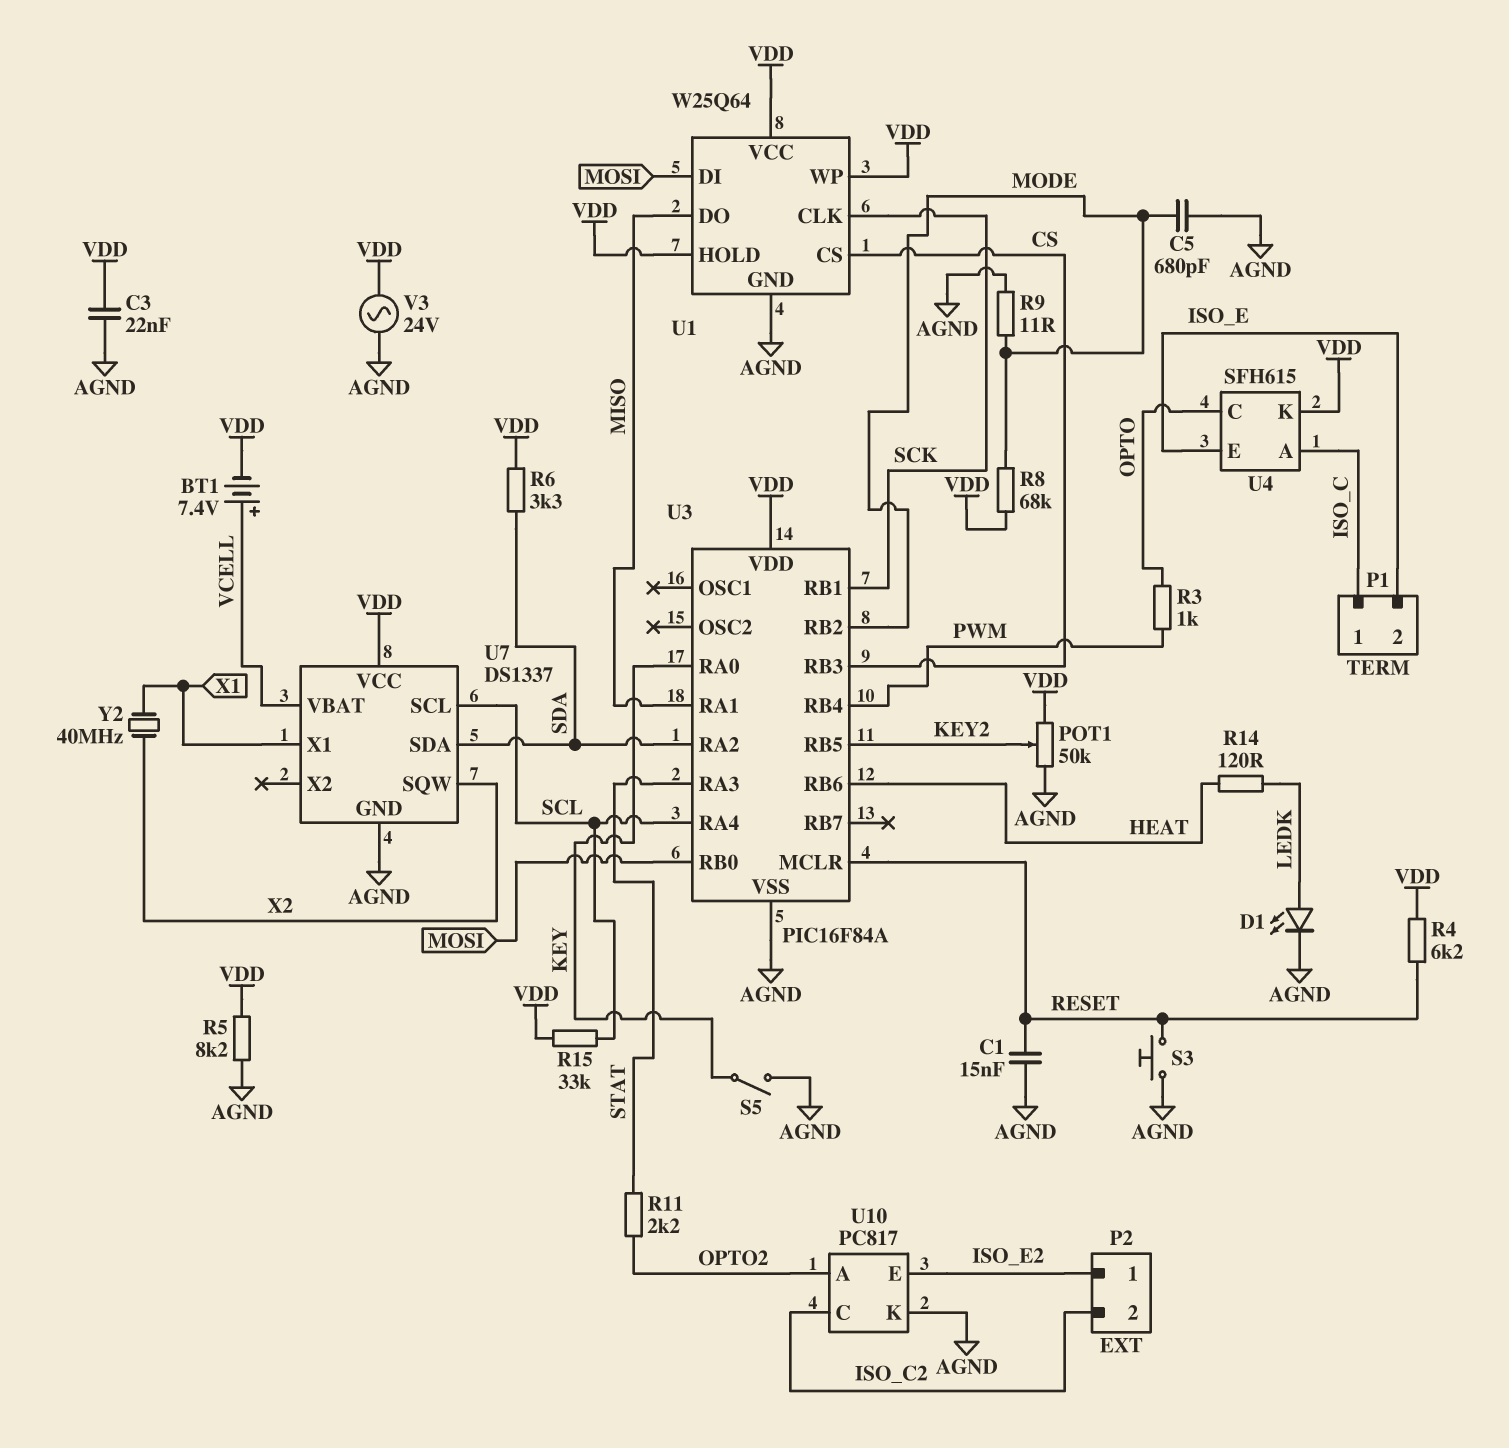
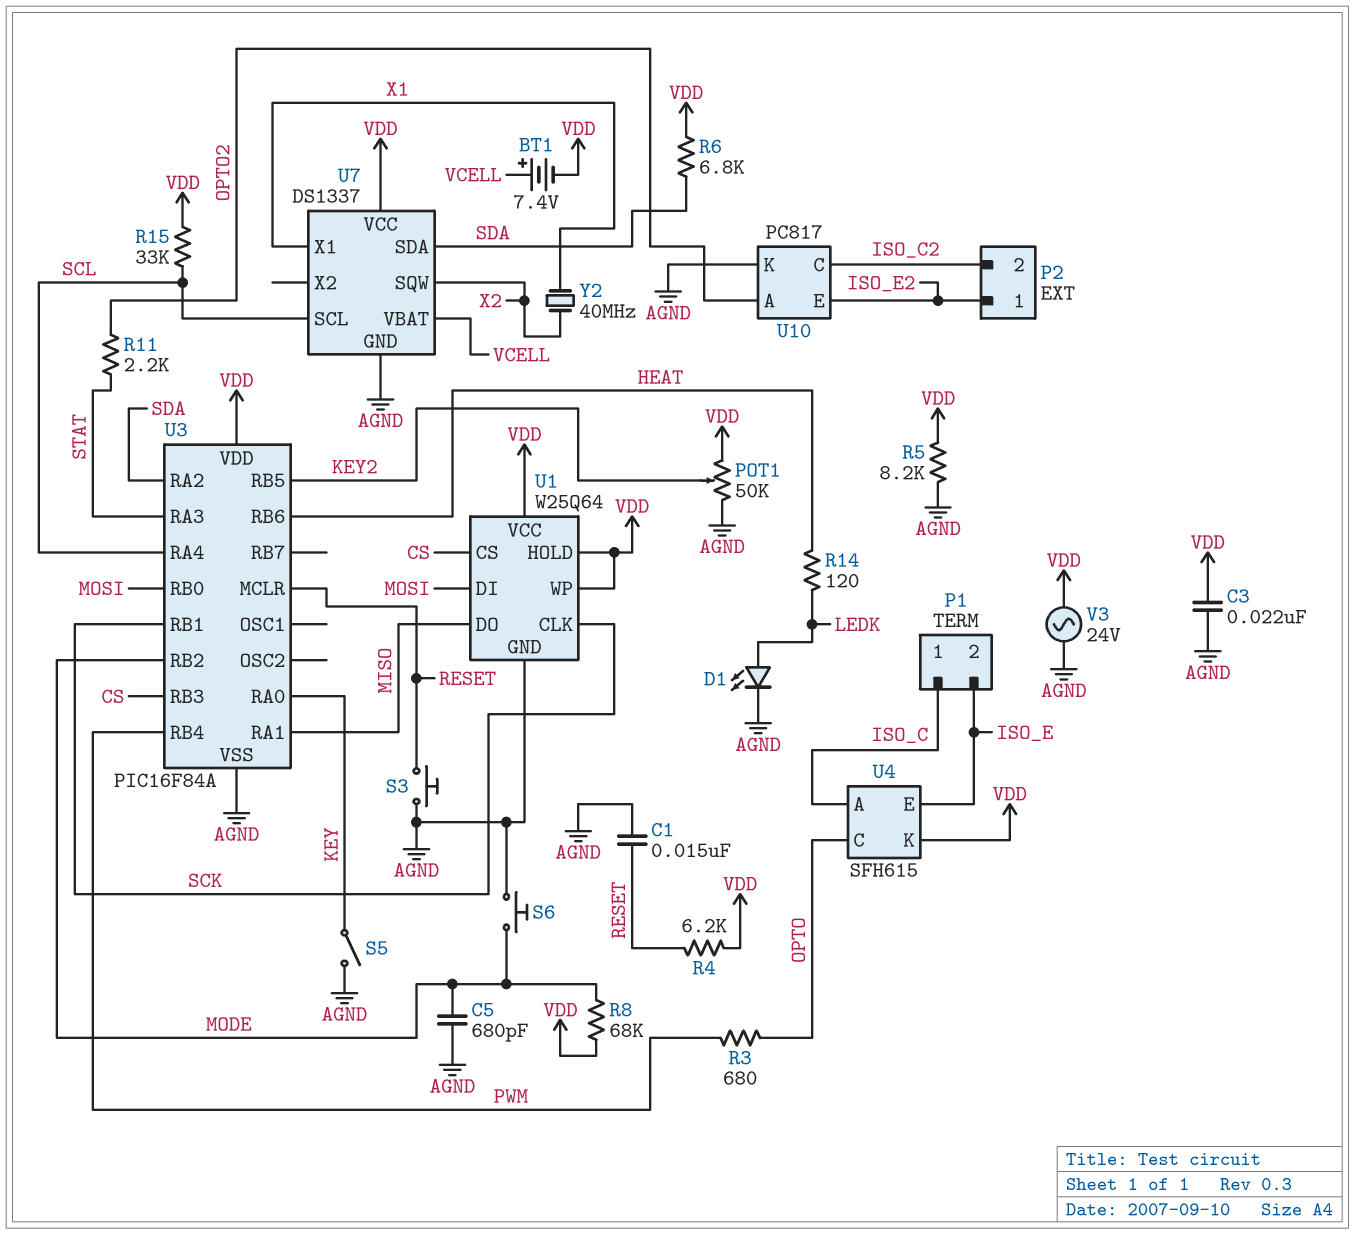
R3: 1k (OPTO, PWM) -> 680 (OPTO, PWM)
R6: 3.3k (SDA, VDD) -> 6.8k (SDA, VDD)
R9: 11 (AGND, MODE) -> none
S6: none -> button (AGND, MODE)

